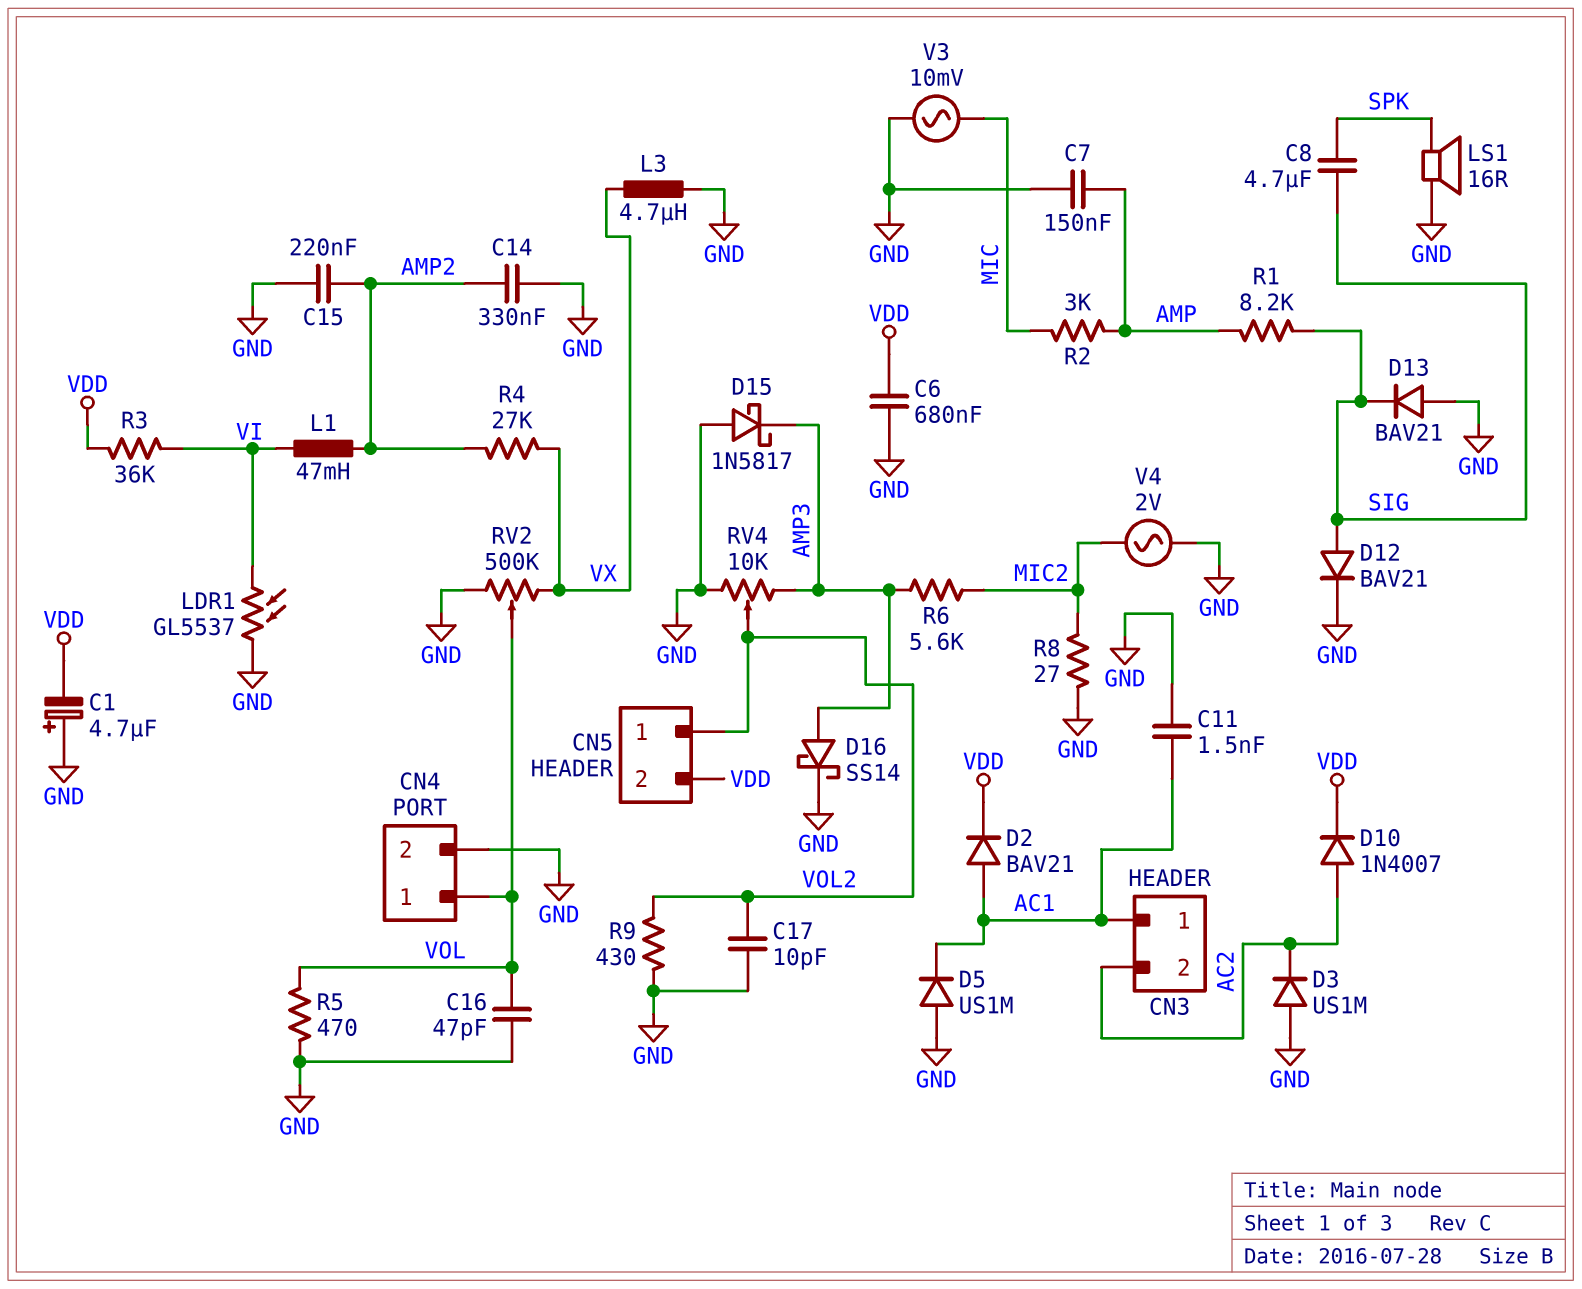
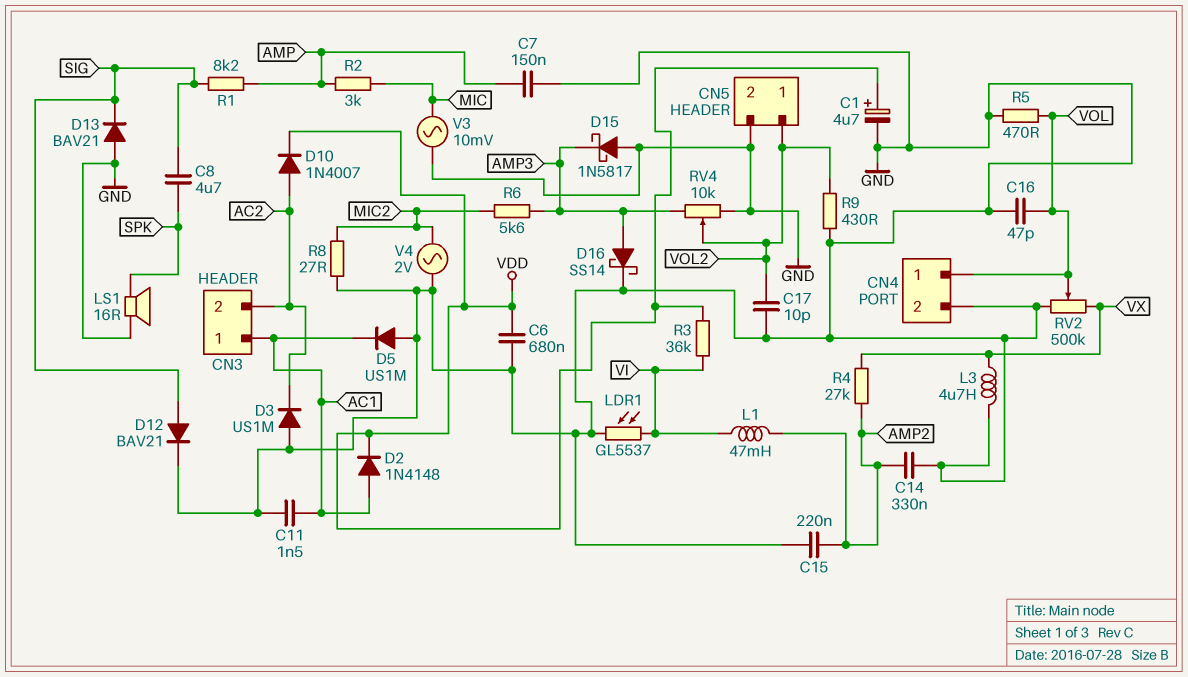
C1: 4.7uF (plus GND, minus VDD) -> 4.7uF (plus VDD, minus GND)
CN5 pin 2: VDD -> GND
D2: diode BAV21 (A AC1, K VDD) -> diode 1N4148 (A AC1, K VDD)

